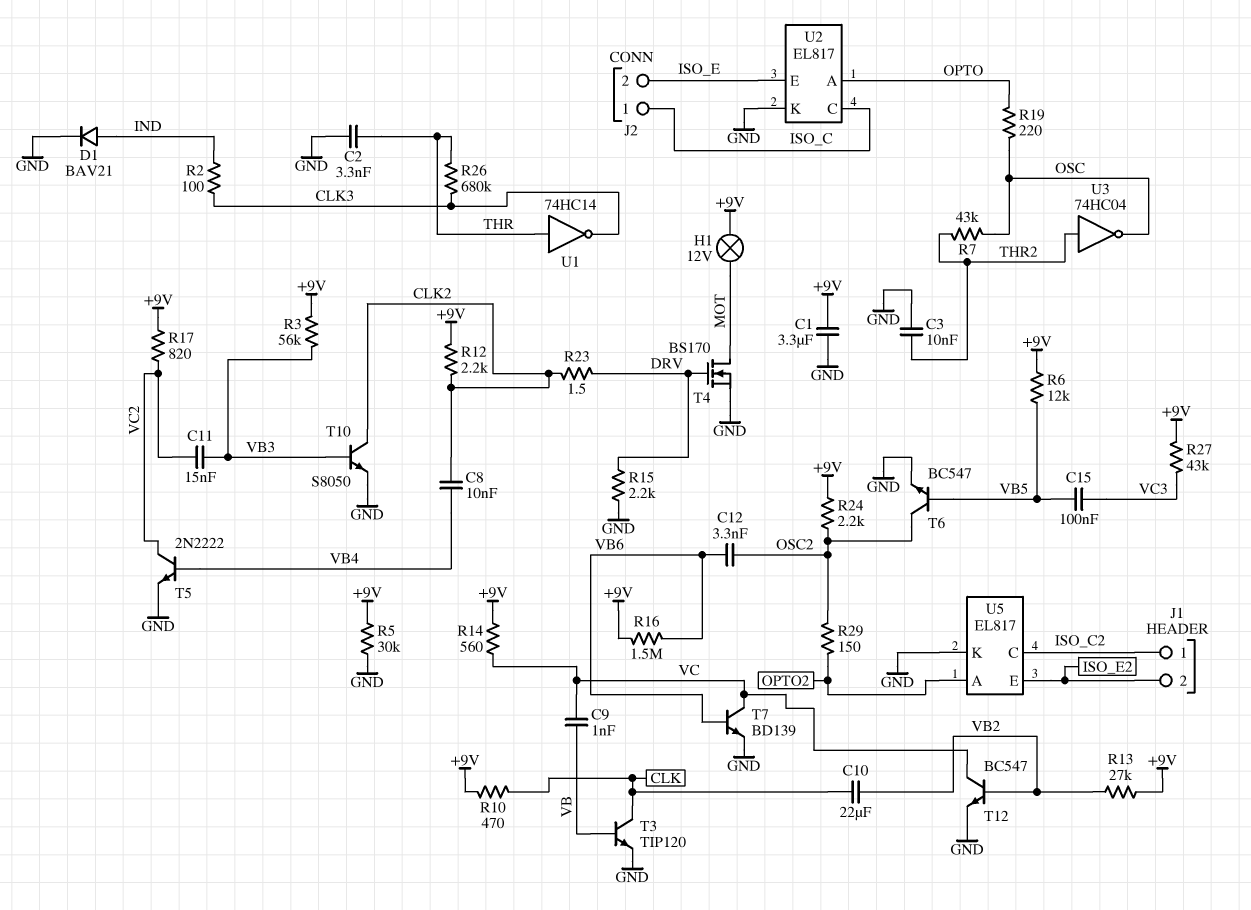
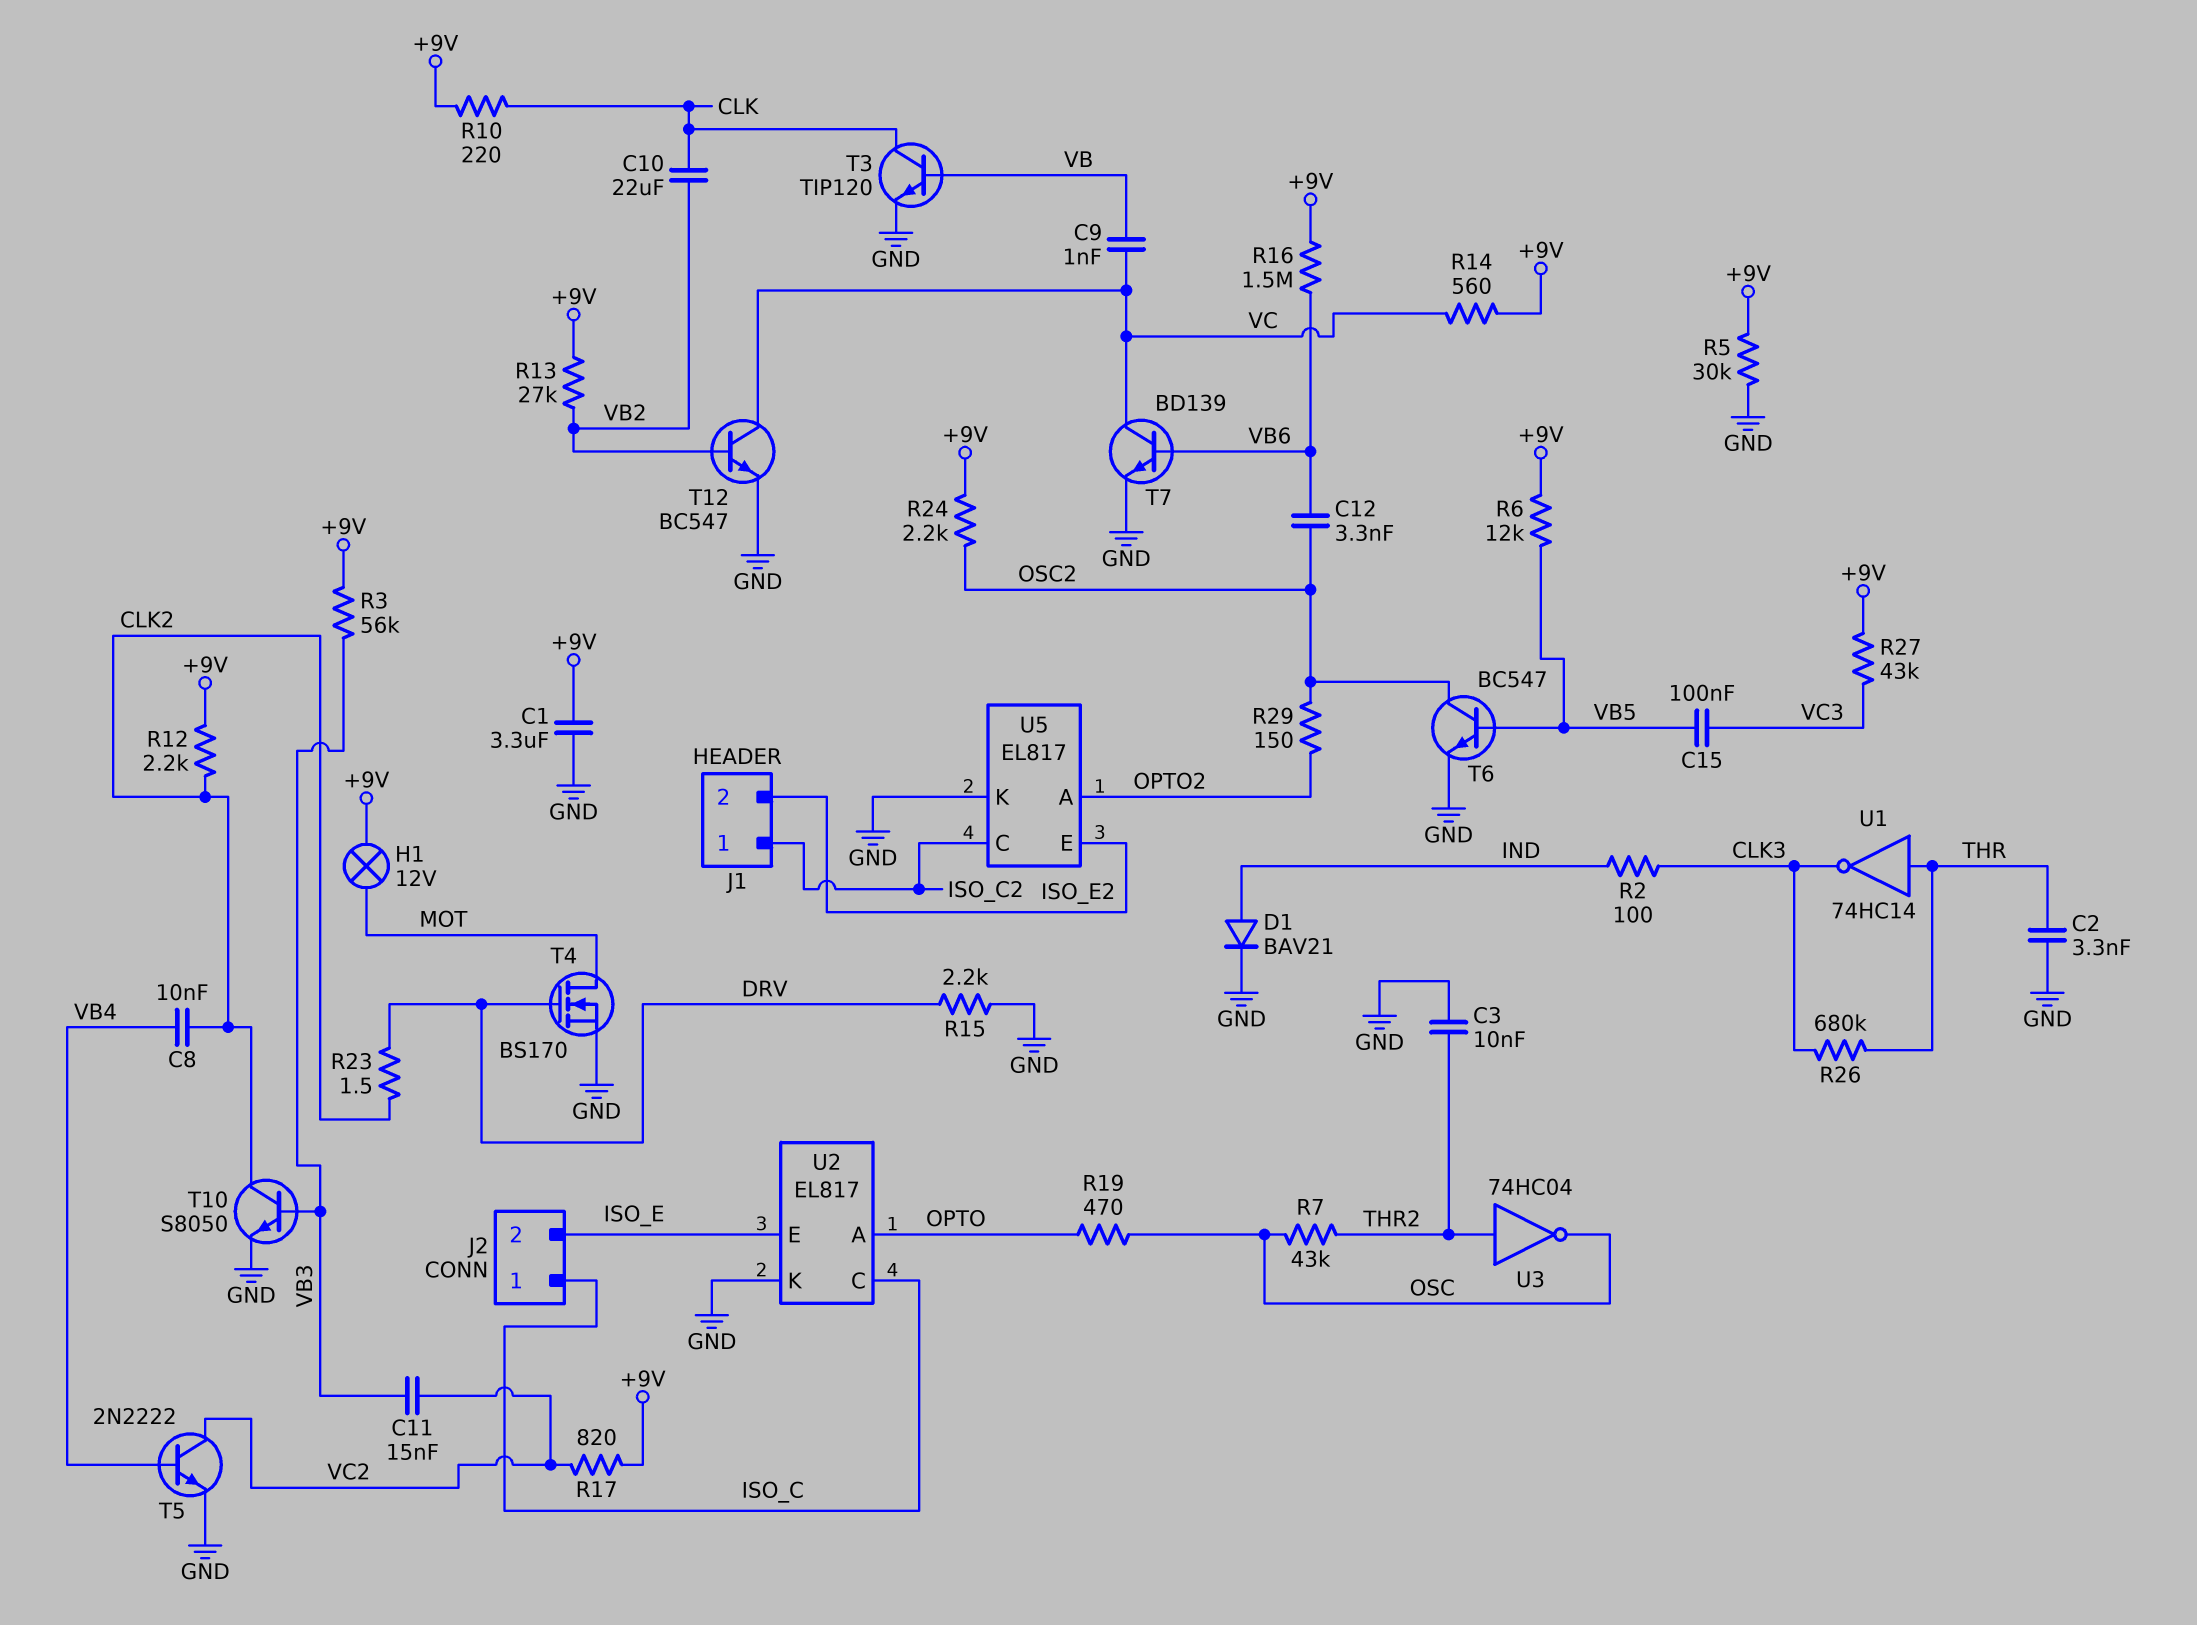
R10: 470 (+9V, CLK) -> 220 (+9V, CLK)
R19: 220 (OPTO, OSC) -> 470 (OPTO, OSC)

